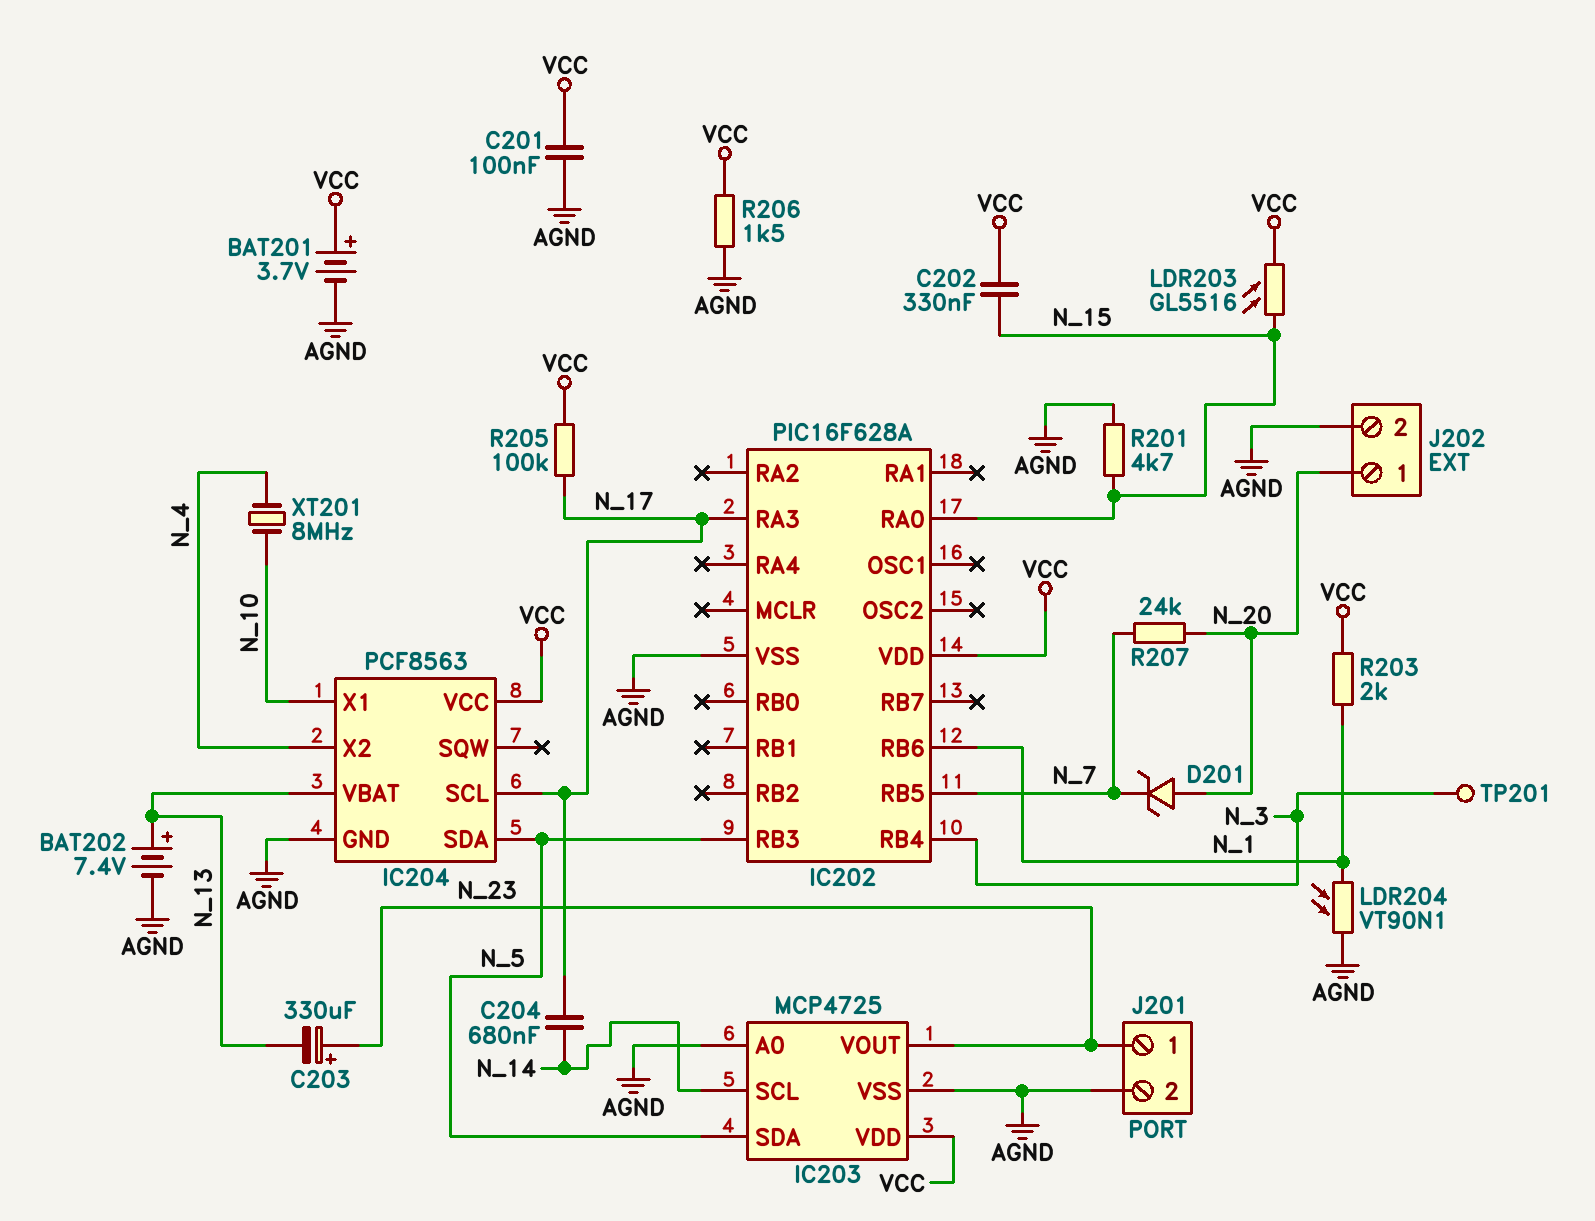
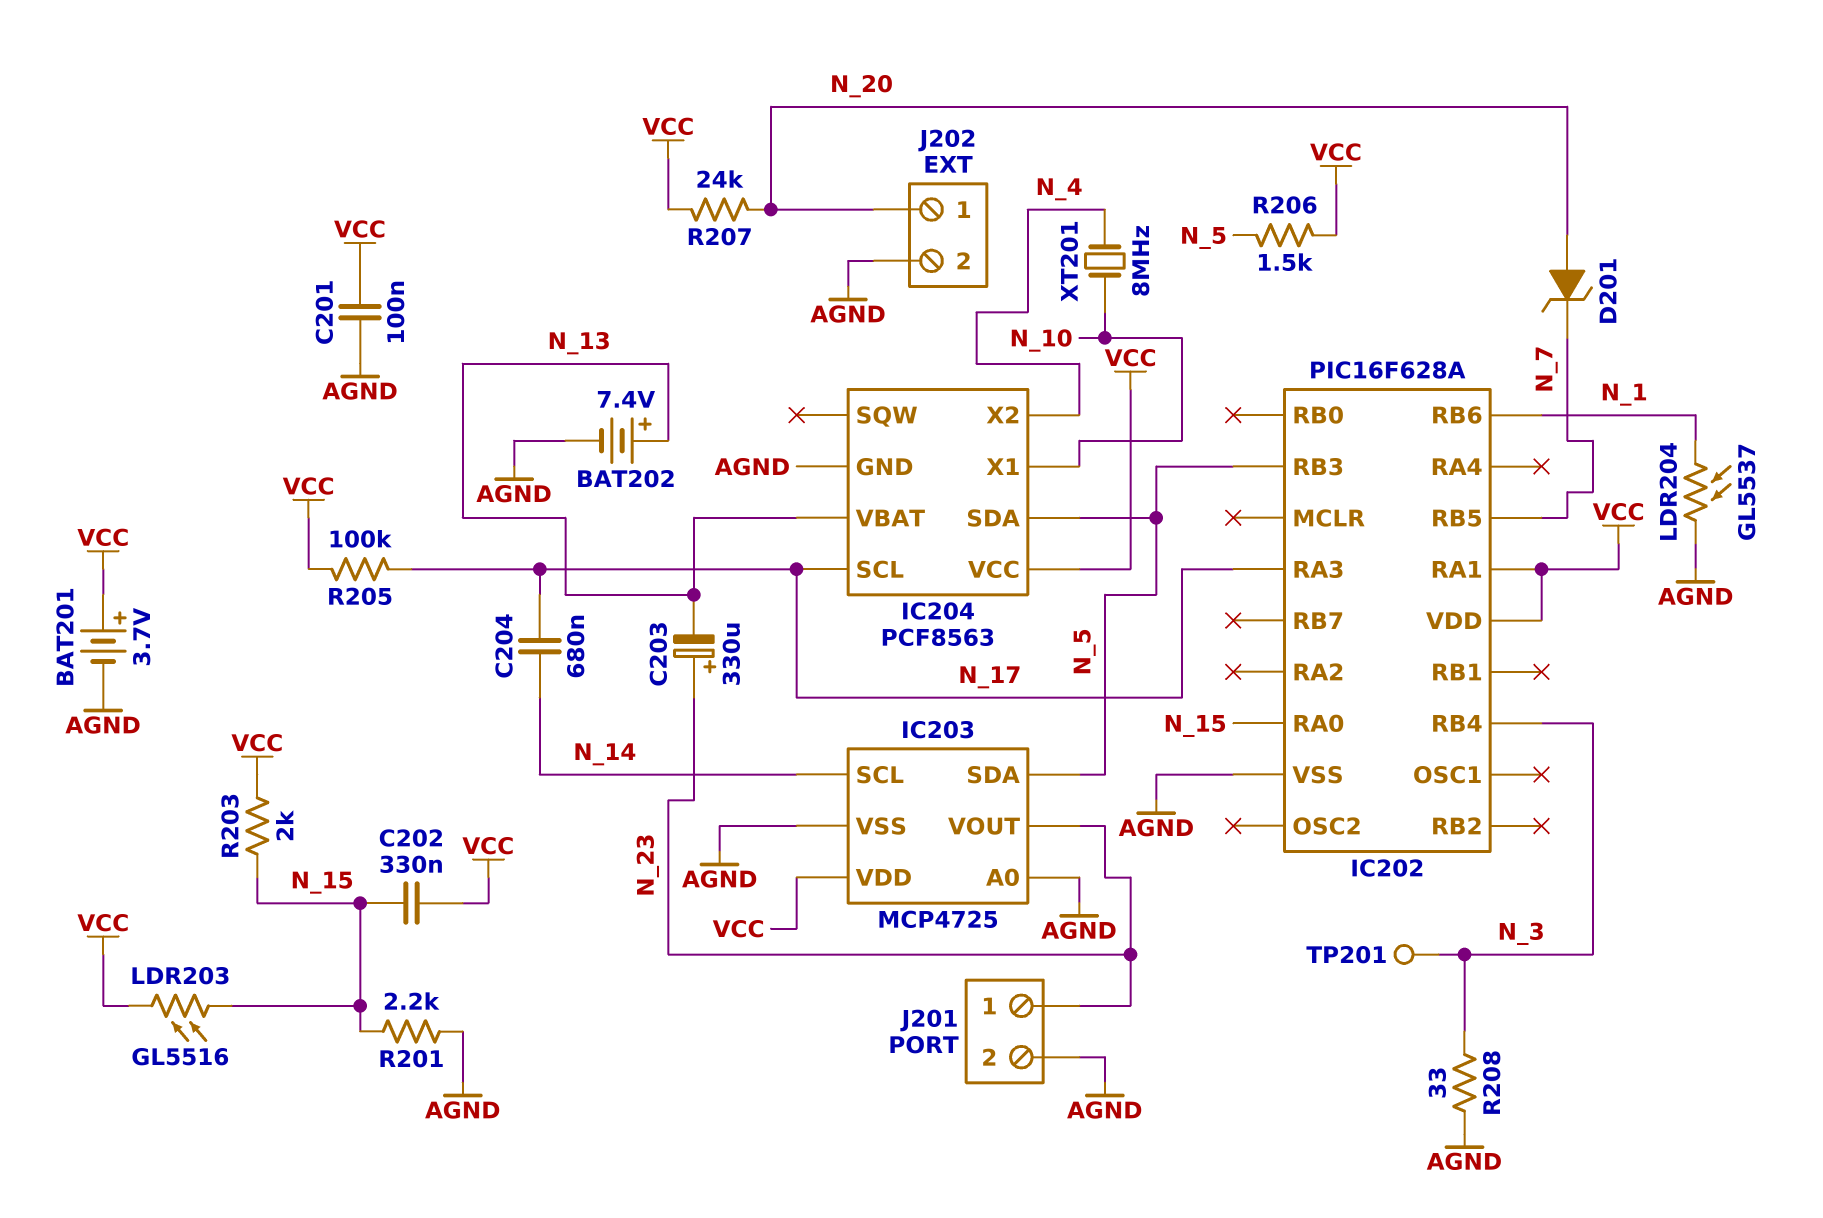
IC202 pin RA1: none -> VCC
LDR204: VT90N1 (AGND, N_1) -> GL5537 (AGND, N_1)
R201: 4.7k (AGND, N_15) -> 2.2k (AGND, N_15)
R203: 2k (N_1, VCC) -> 2k (N_15, VCC)
R206: 1.5k (AGND, VCC) -> 1.5k (N_5, VCC)
R207: 24k (N_7, N_20) -> 24k (N_20, VCC)
R208: none -> 33 (AGND, N_3)

